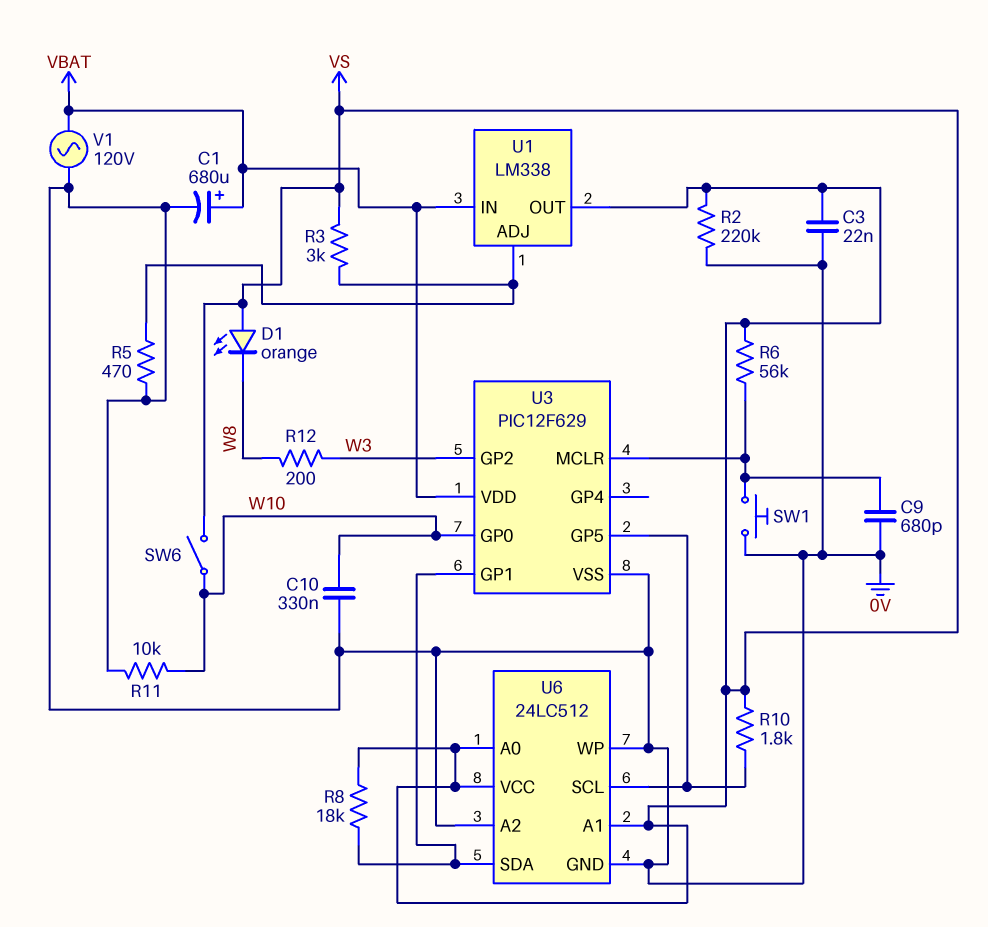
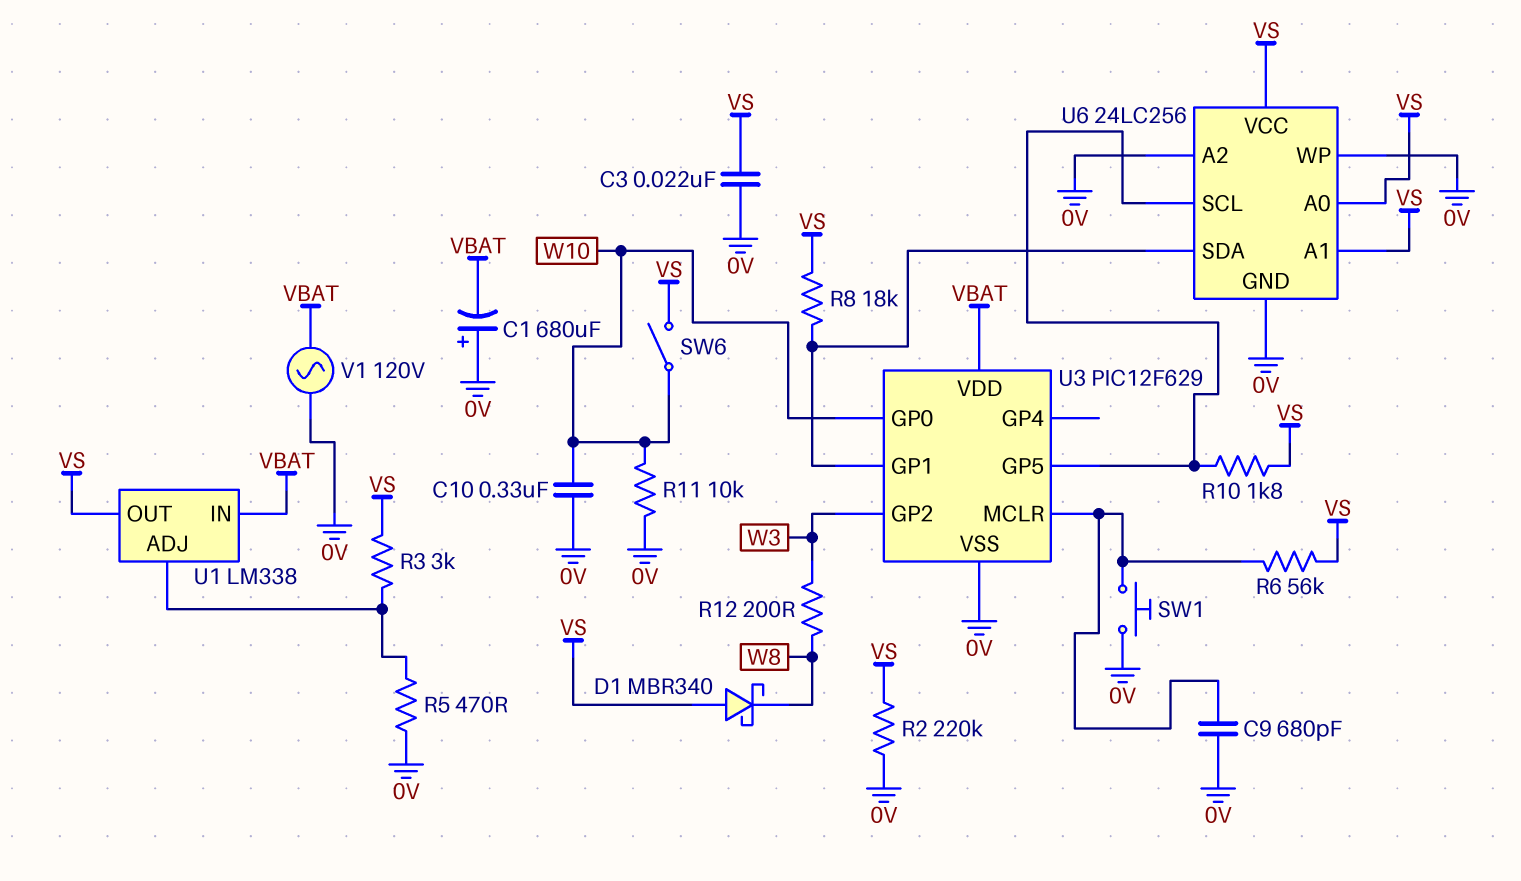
C1: 680uF (plus VBAT, minus 0V) -> 680uF (plus 0V, minus VBAT)
D1: LED orange (A VS, K W8) -> schottky MBR340 (A VS, K W8)
U6: 24LC512 -> 24LC256

